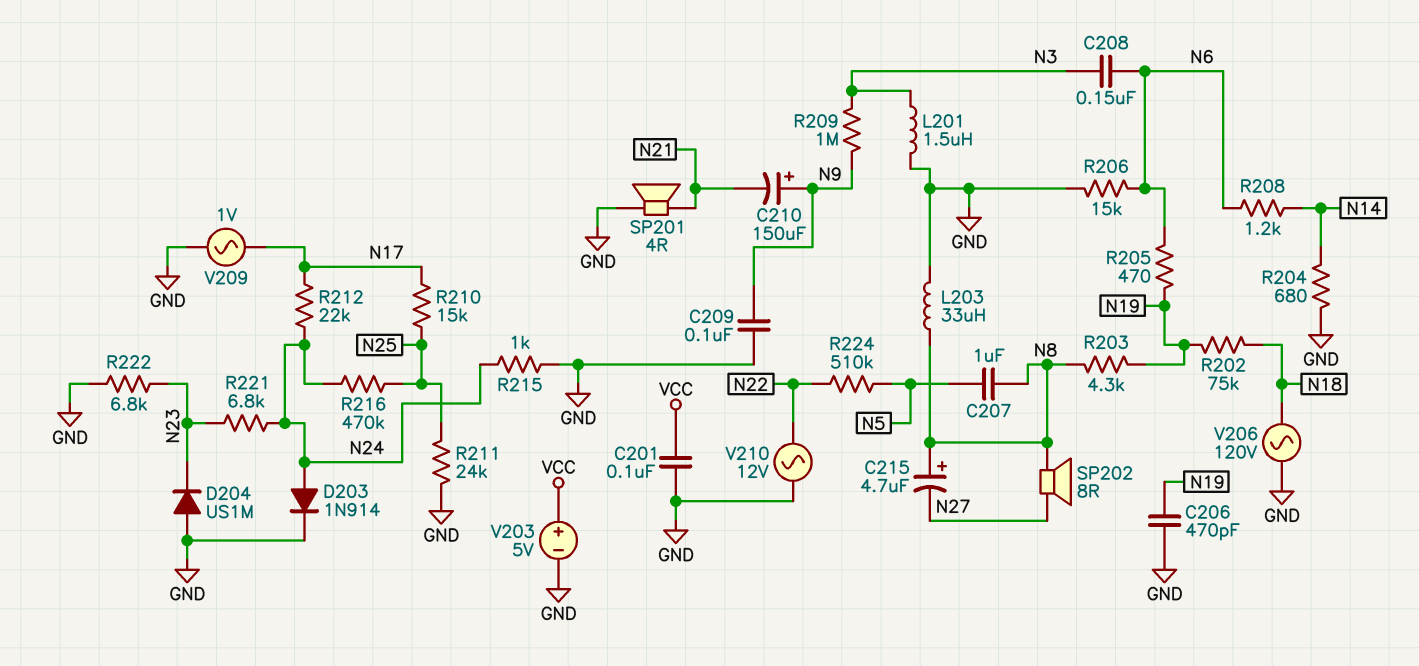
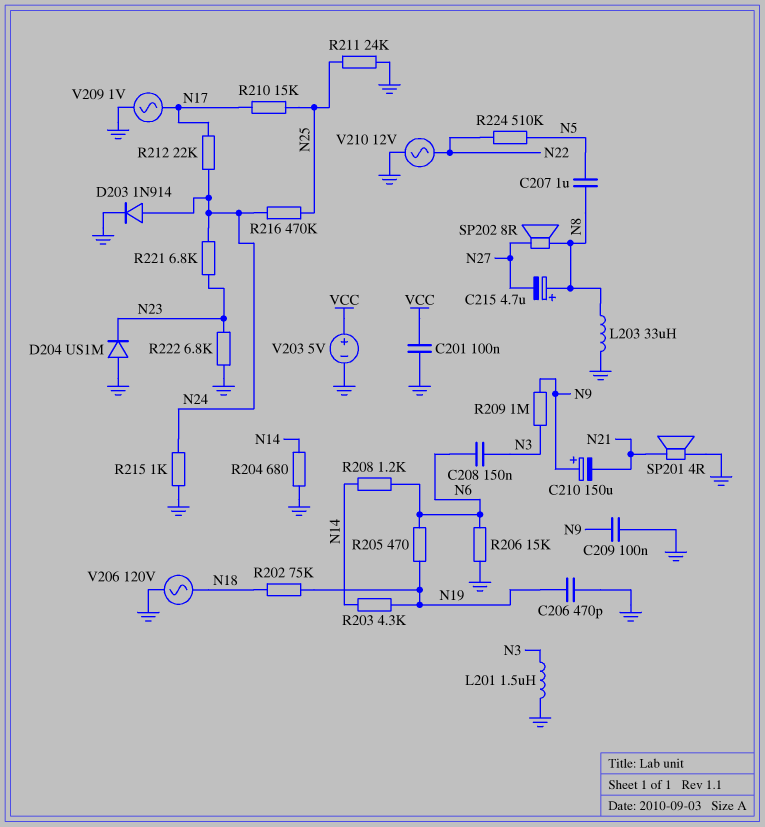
R203: 4.3k (N8, N19) -> 4.3k (N14, N19)

